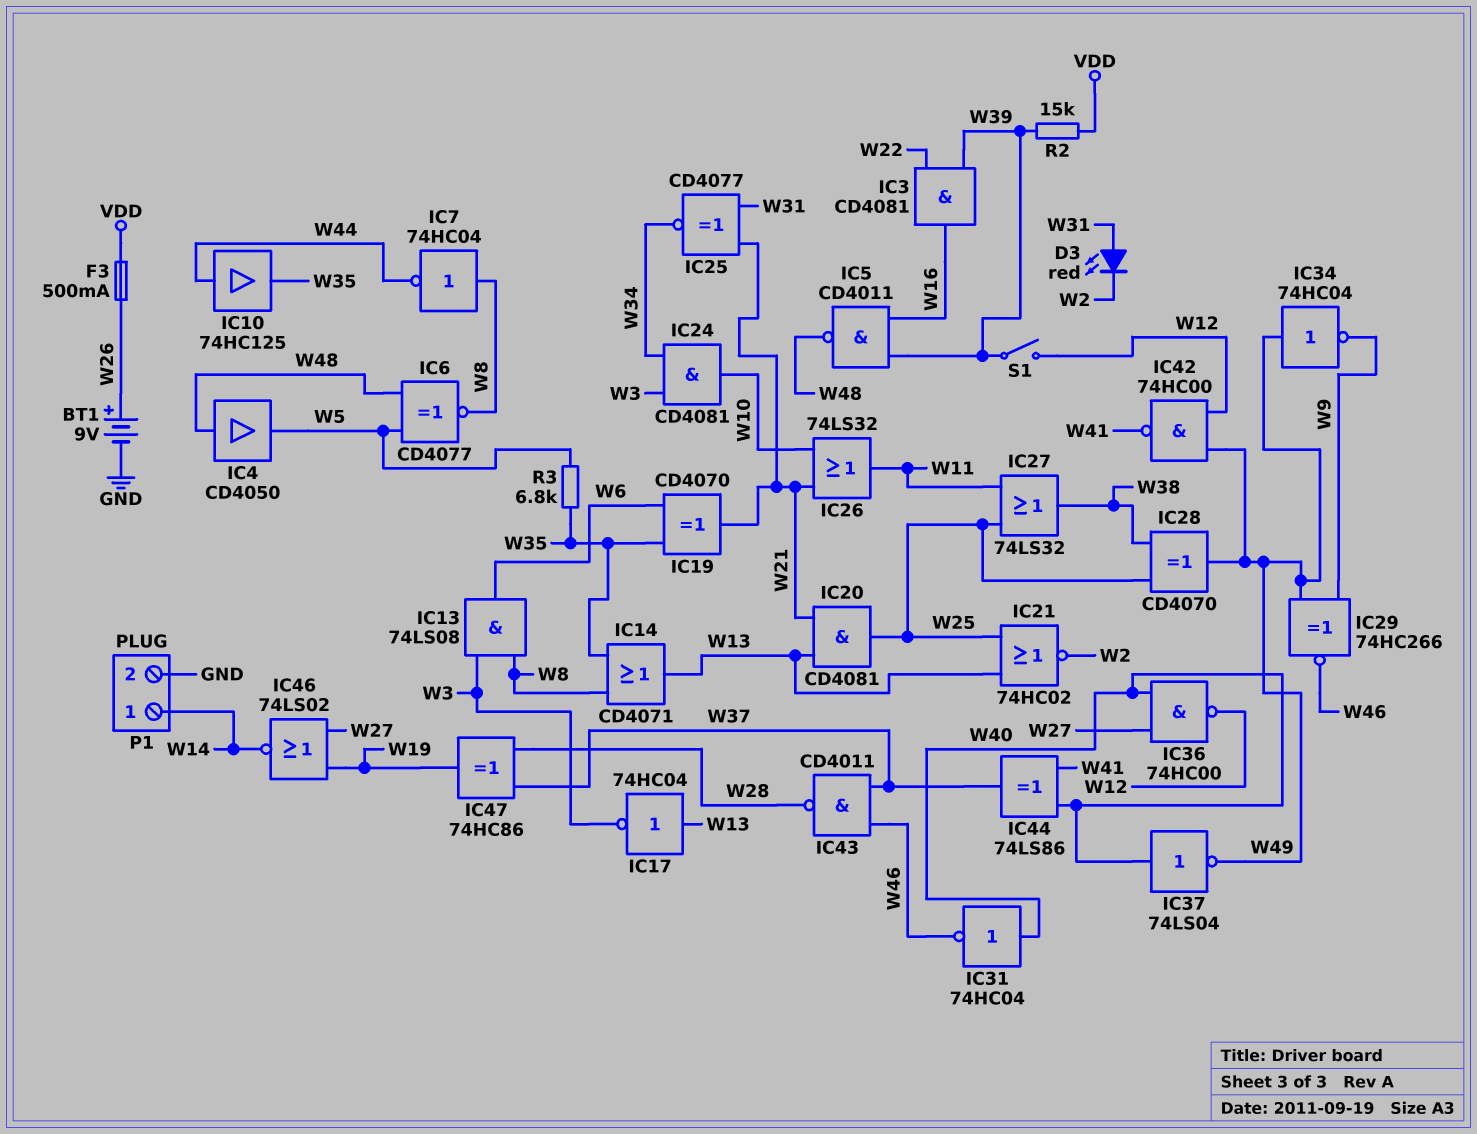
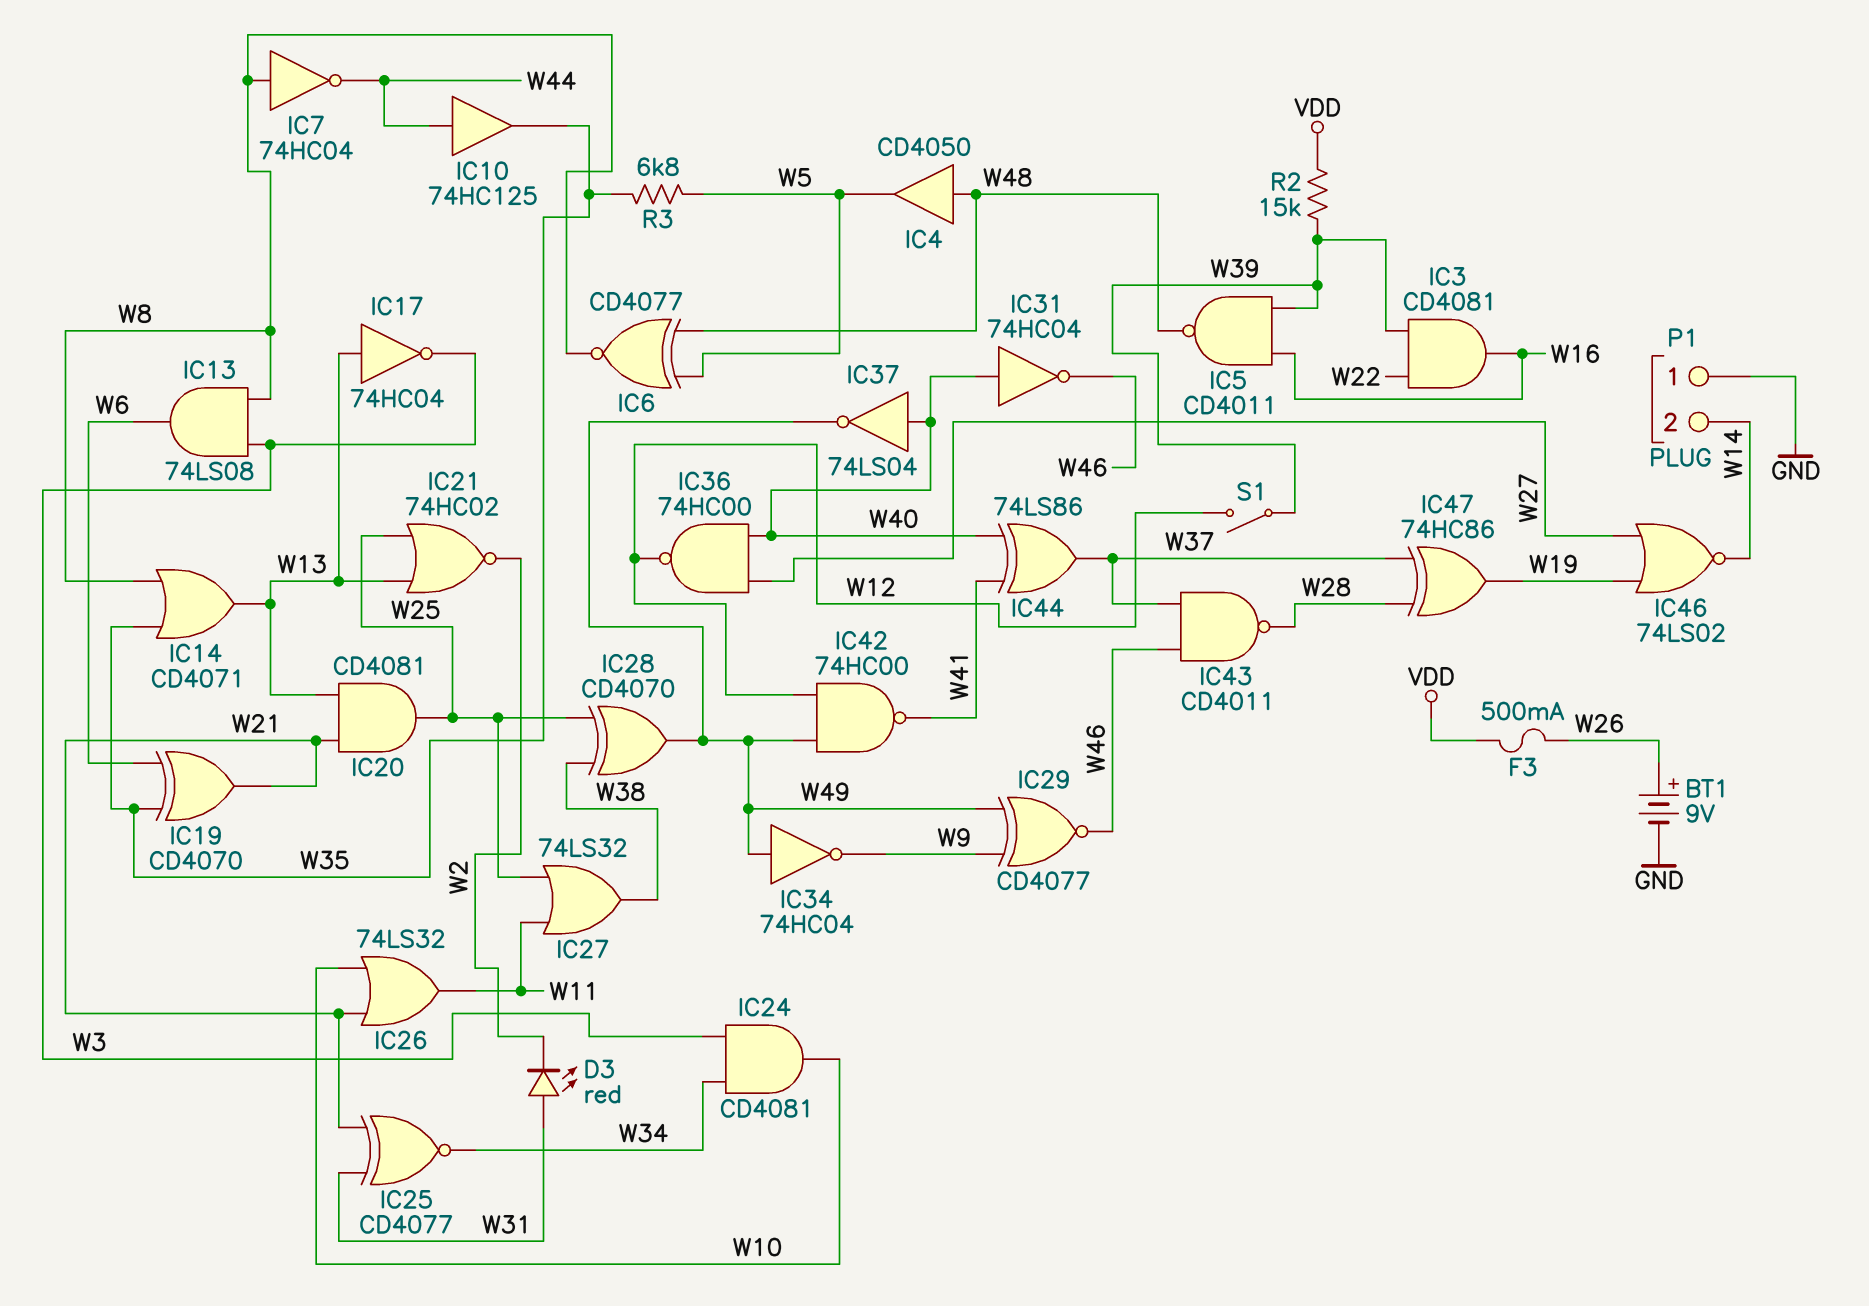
IC29: XNOR 74HC266 (in W9, in W49, out W46) -> XNOR CD4077 (in W9, in W49, out W46)
P1 pin 1: W14 -> GND
P1 pin 2: GND -> W14

